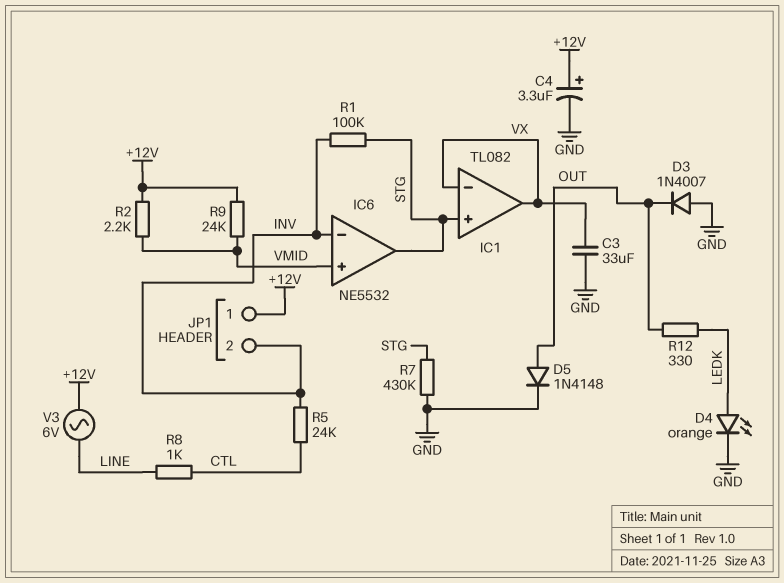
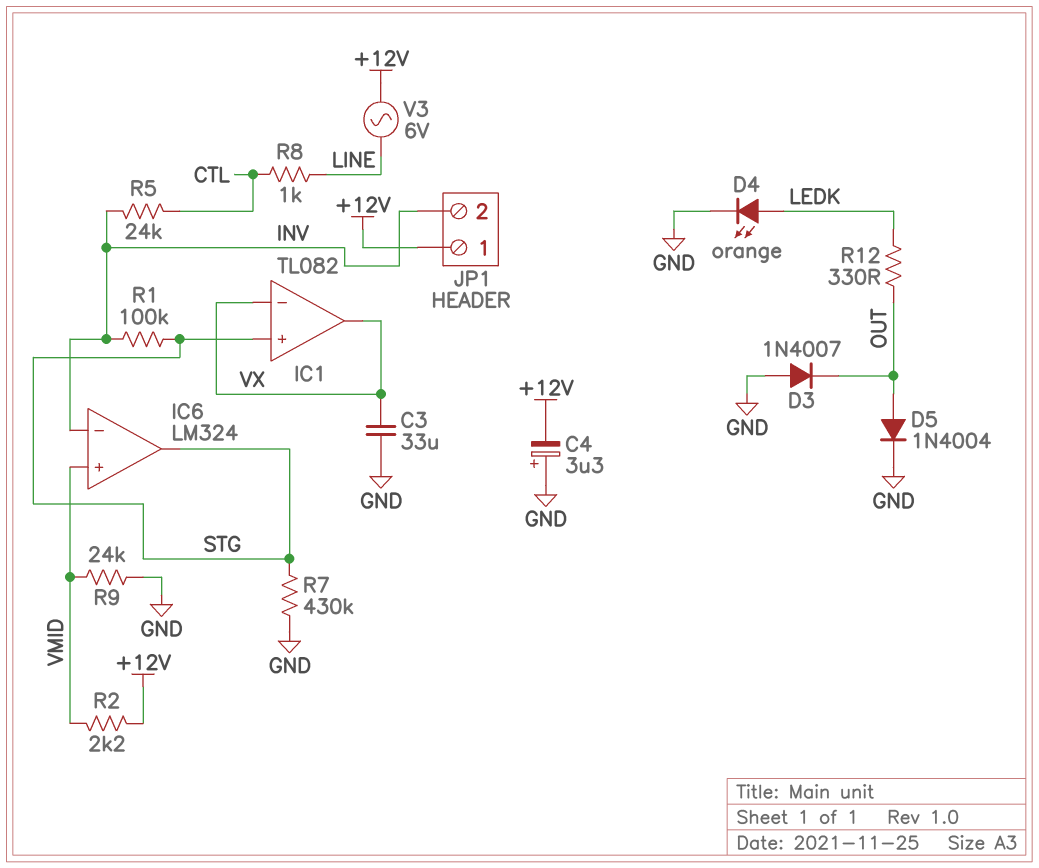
C4: 3.3uF (plus +12V, minus GND) -> 3.3uF (plus GND, minus +12V)
D5: diode 1N4148 (A OUT, K GND) -> diode 1N4004 (A OUT, K GND)
IC6: NE5532 -> LM324
R9: 24k (+12V, VMID) -> 24k (GND, VMID)

